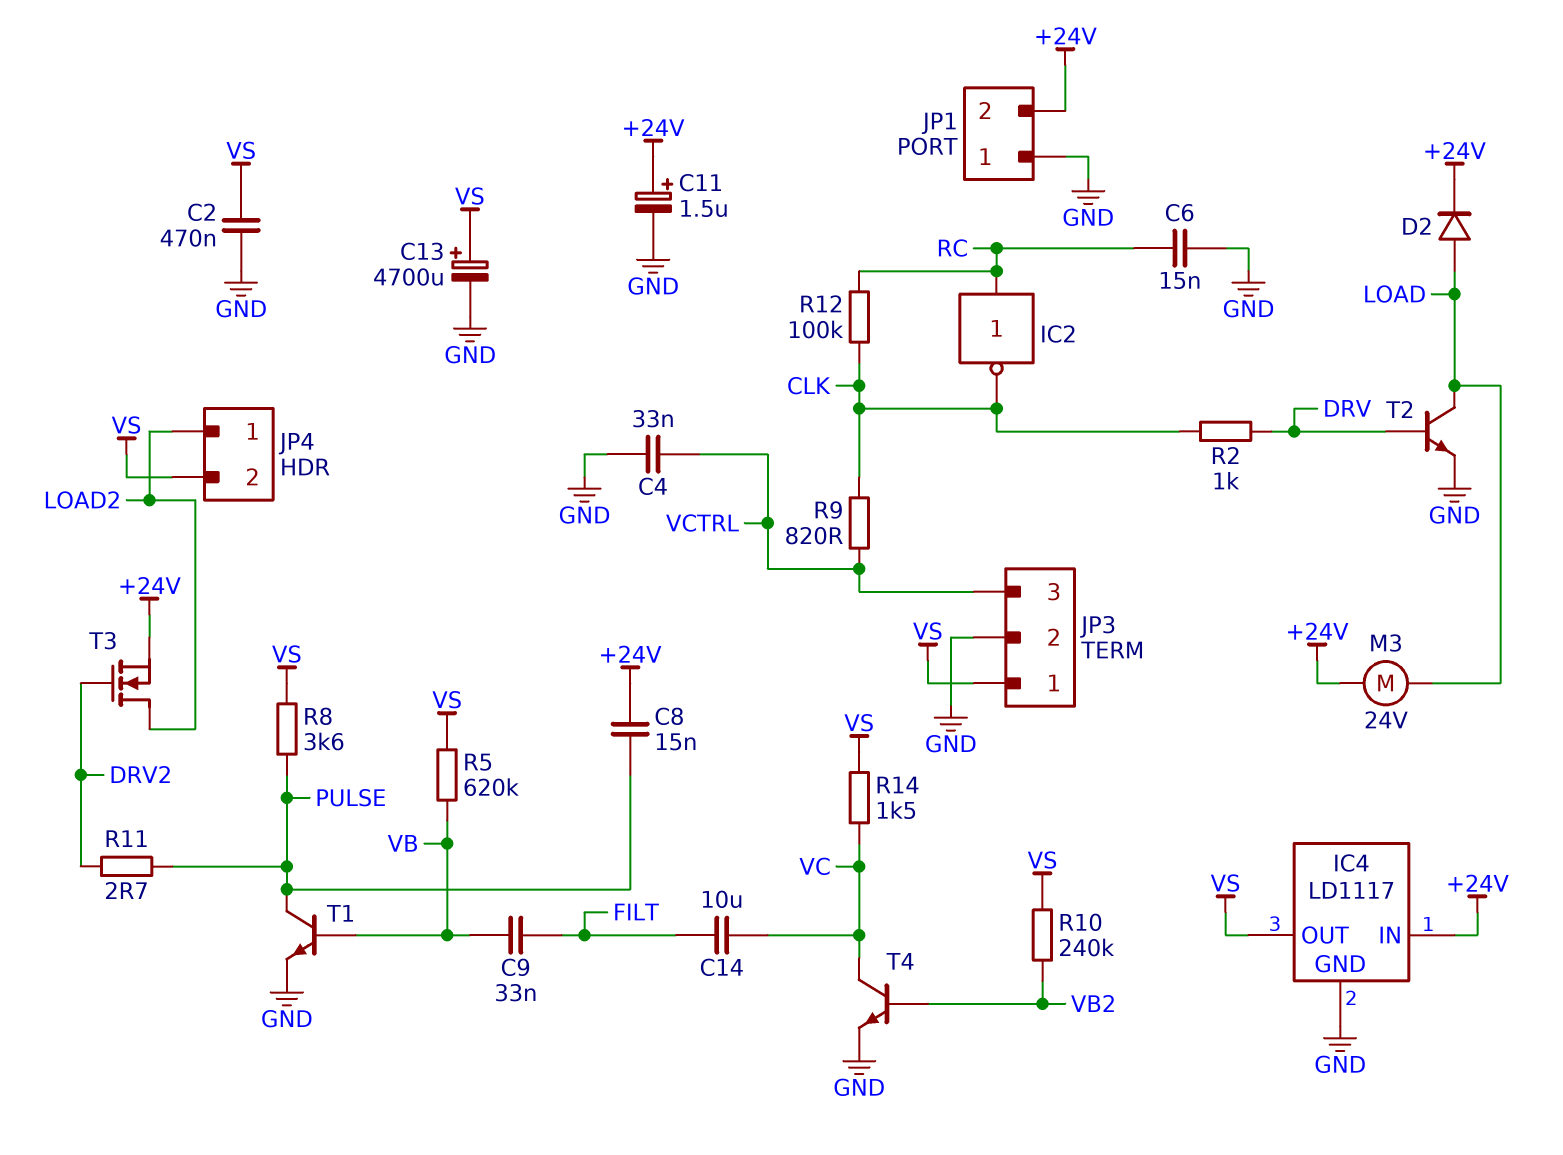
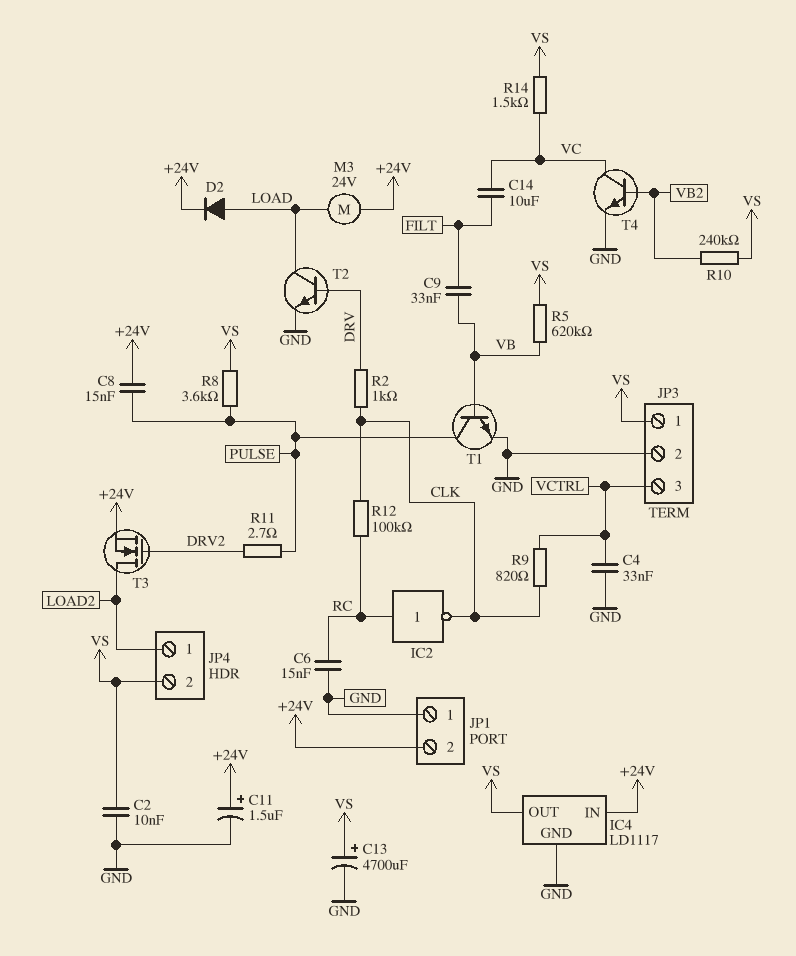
C2: 470nF (GND, VS) -> 10nF (GND, VS)

